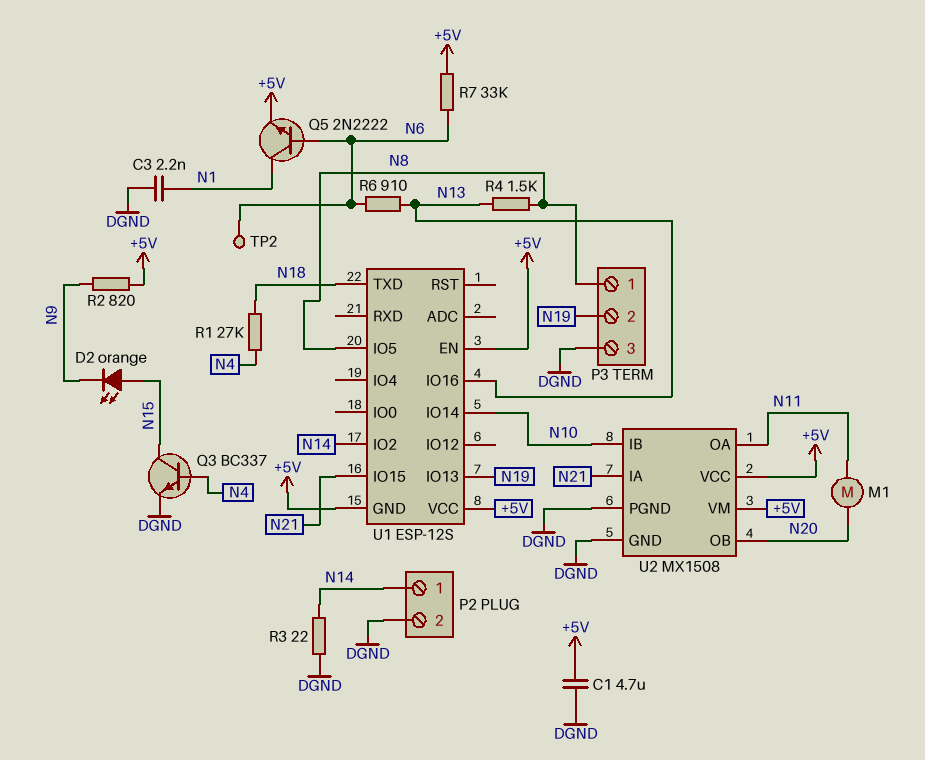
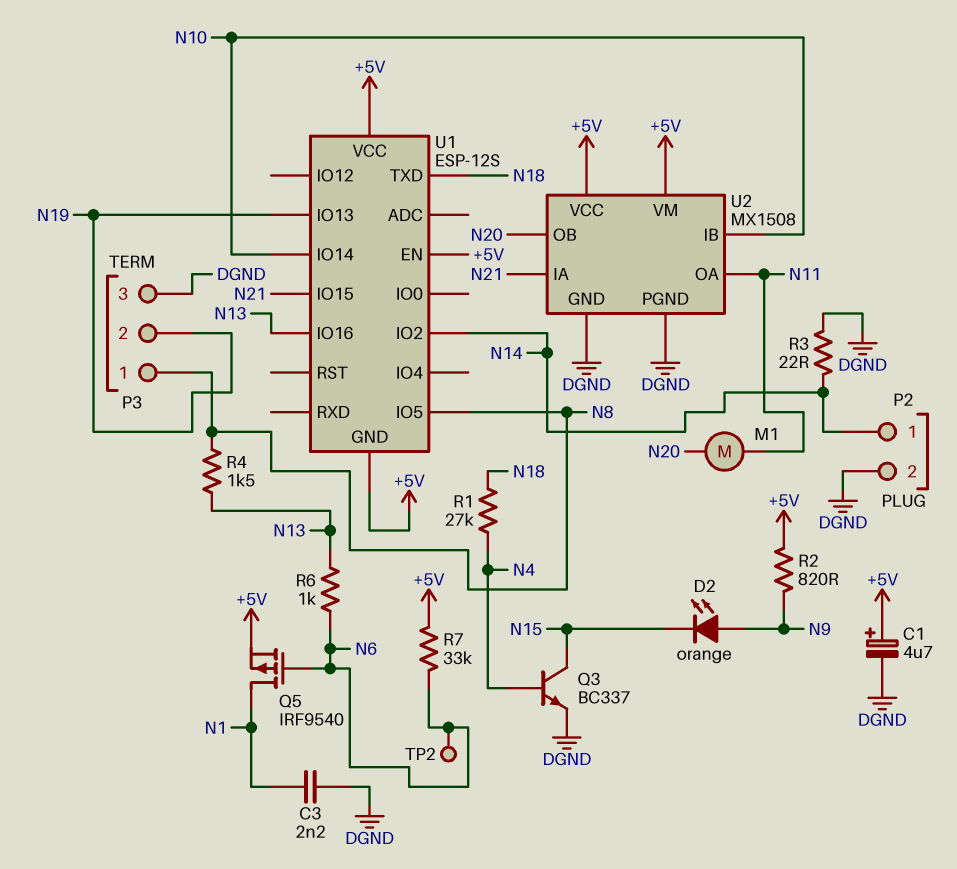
C1: 4.7uF (+5V, DGND) -> 4.7uF (plus +5V, minus DGND)
D2: LED orange (A N15, K N9) -> LED orange (A N9, K N15)
Q5: NPN 2N2222 (B N6, C N1, E +5V) -> PMOS IRF9540 (G N6, D N1, S +5V)
R6: 910 (N6, N13) -> 1k (N6, N13)

